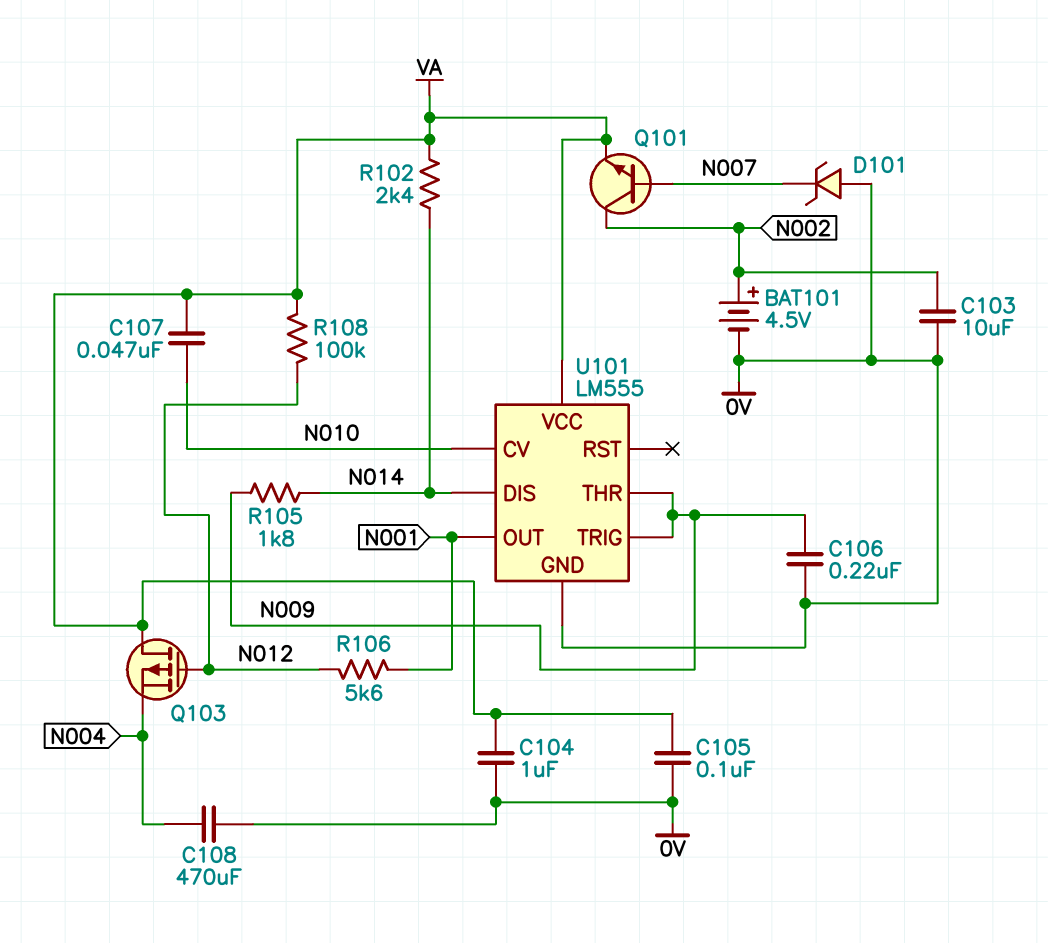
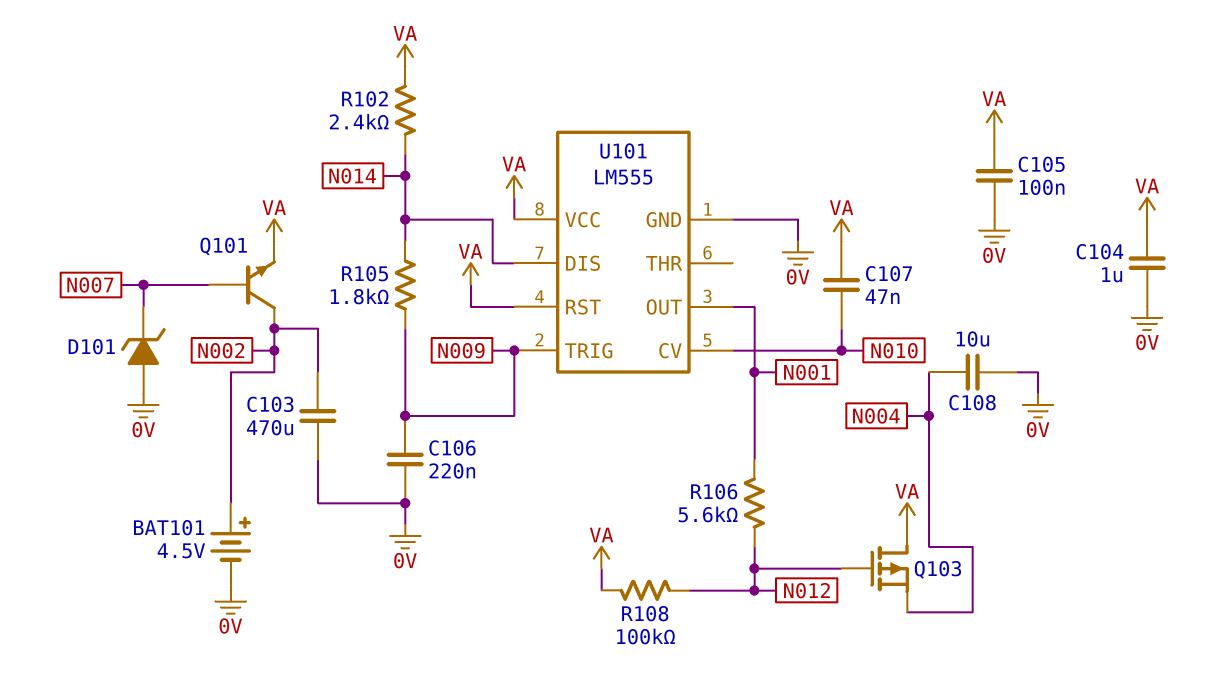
C103: 10uF (0V, N002) -> 470uF (0V, N002)
C108: 470uF (0V, N004) -> 10uF (0V, N004)
U101 pin RST: none -> VA
U101 pin THR: N009 -> none

